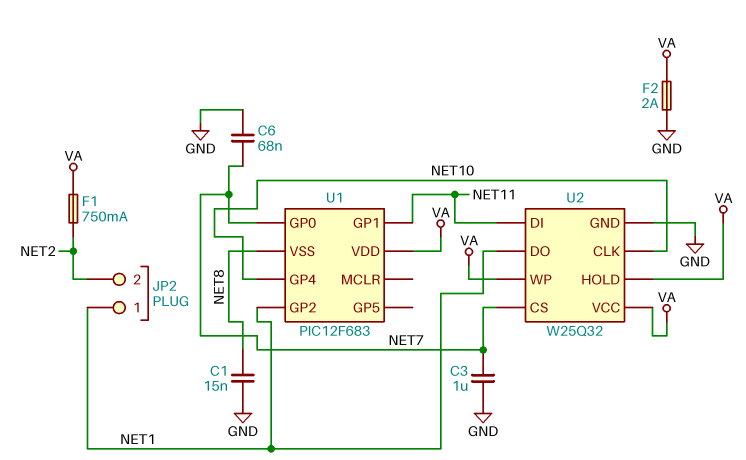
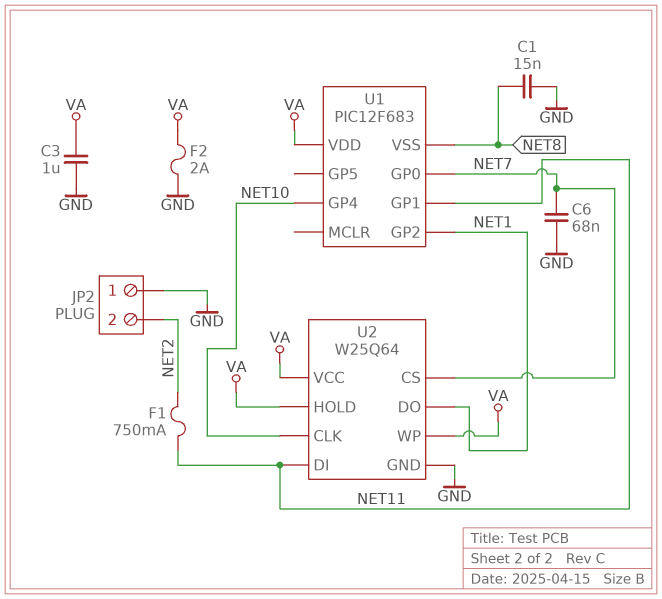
C3: 1uF (GND, NET7) -> 1uF (GND, VA)
F1: 750mA (NET2, VA) -> 750mA (NET2, NET11)
JP2 pin 1: NET1 -> GND
U2: W25Q32 -> W25Q64

